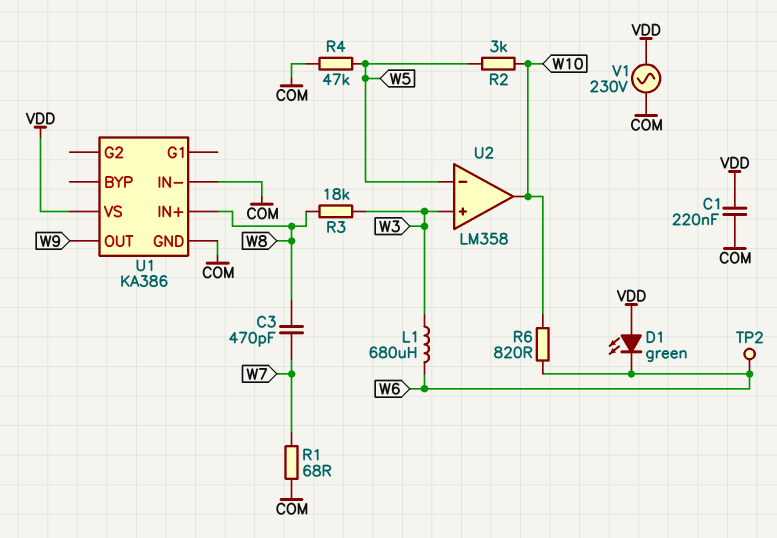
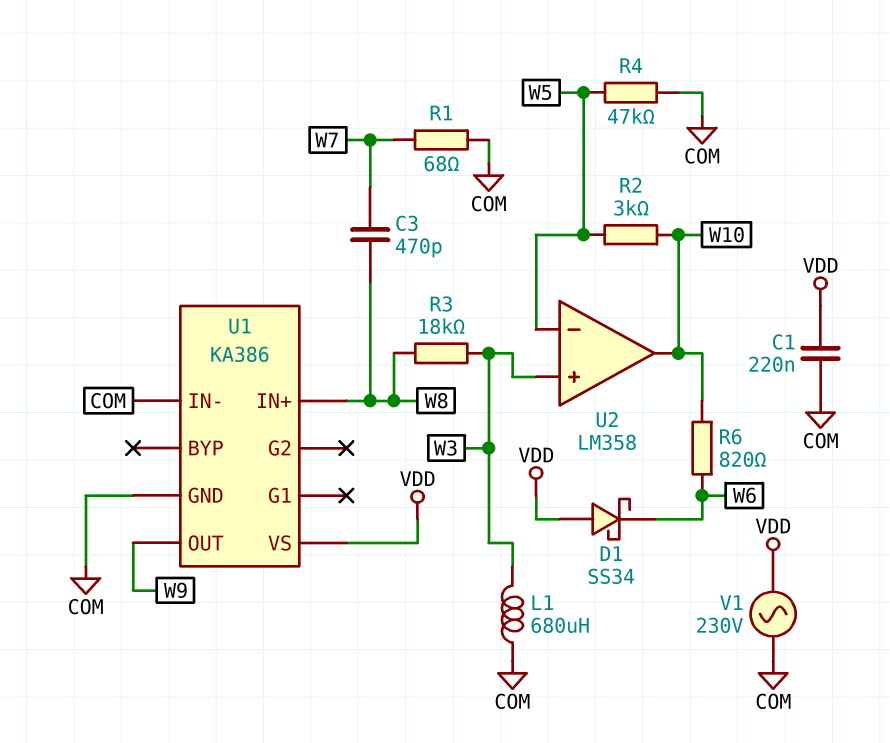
D1: LED green (A VDD, K W6) -> schottky SS34 (A VDD, K W6)
L1: 680uH (W3, W6) -> 680uH (COM, W3)
TP2: test point (W6) -> none

